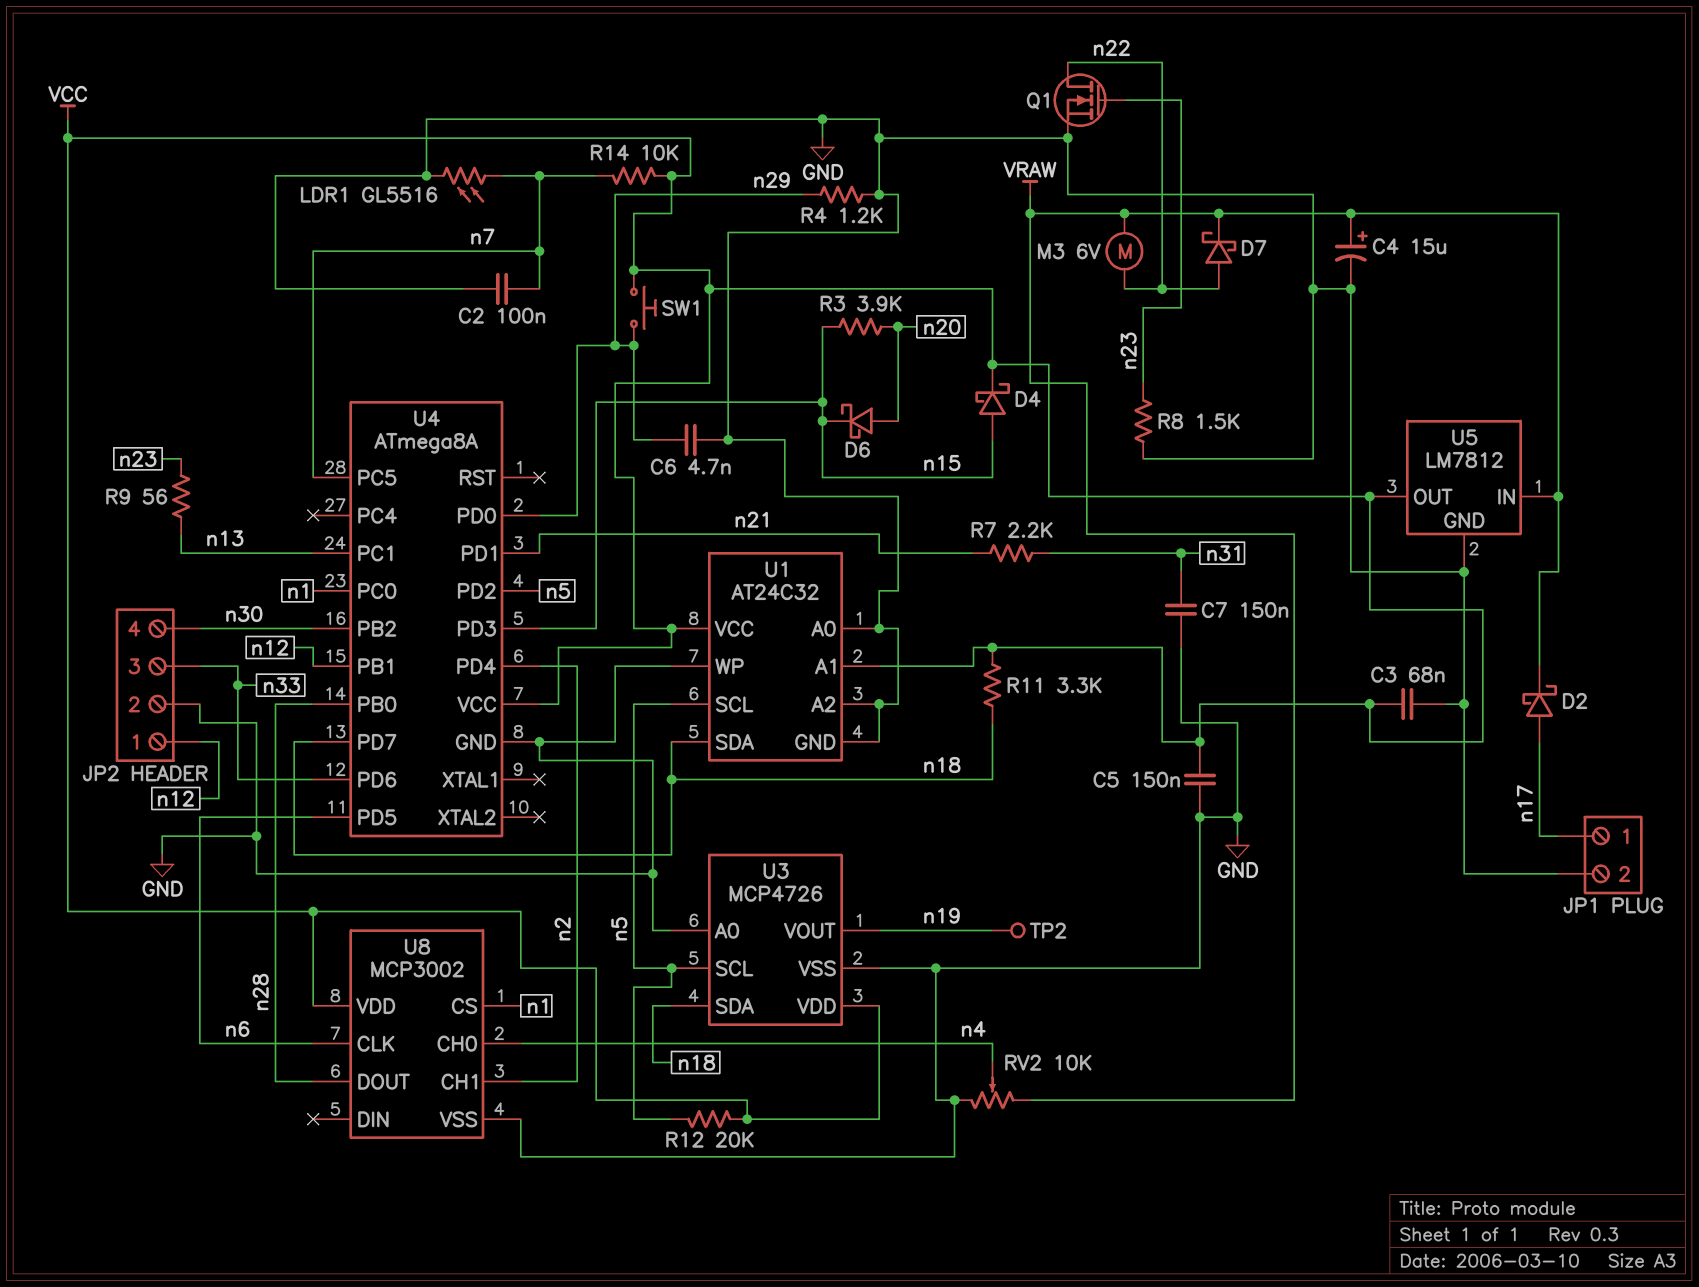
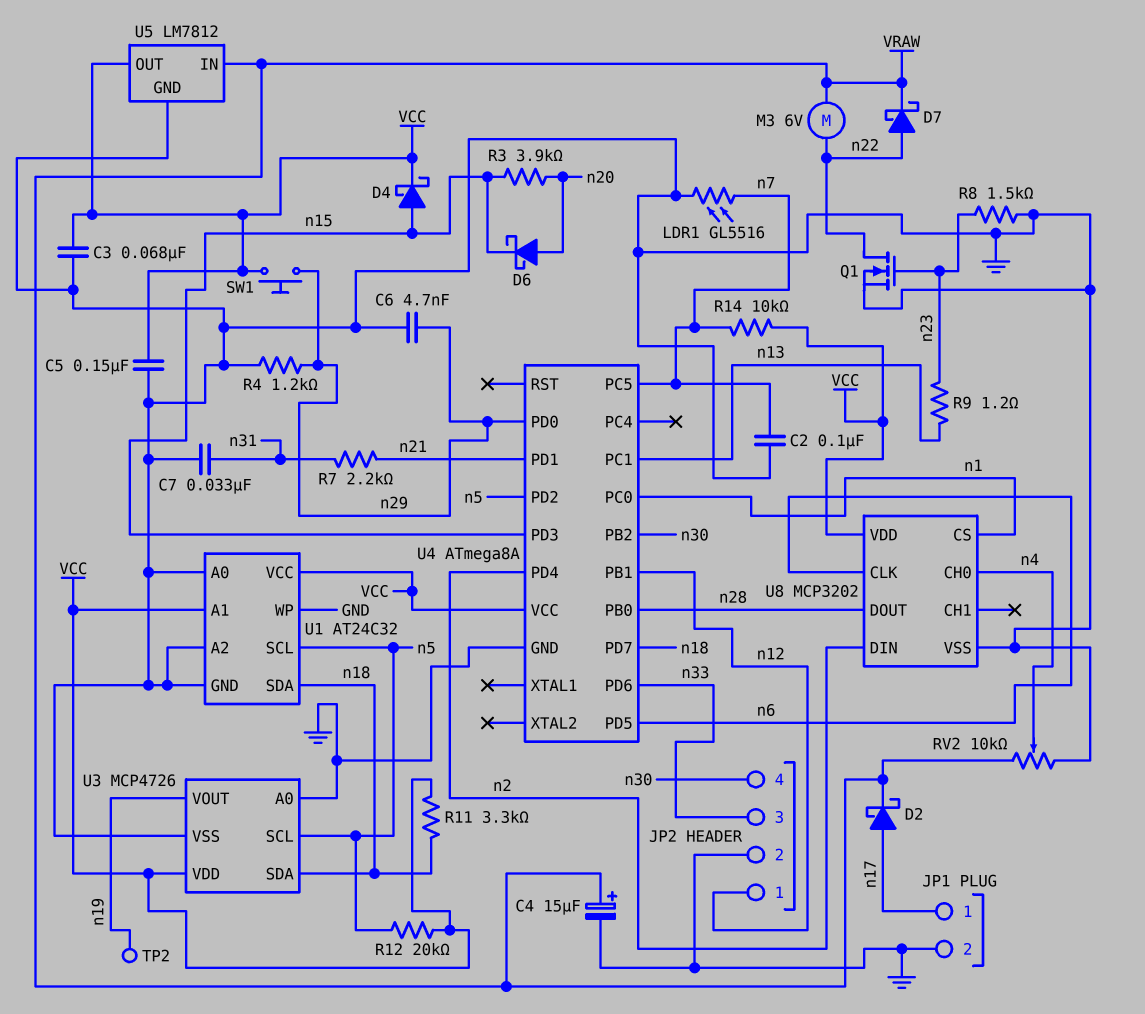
C7: 150nF (GND, n31) -> 33nF (GND, n31)
R9: 56 (n13, n23) -> 1.2 (n13, n23)
U8: MCP3002 -> MCP3202
U8 pin CH1: n2 -> none
U8 pin DIN: none -> n2

